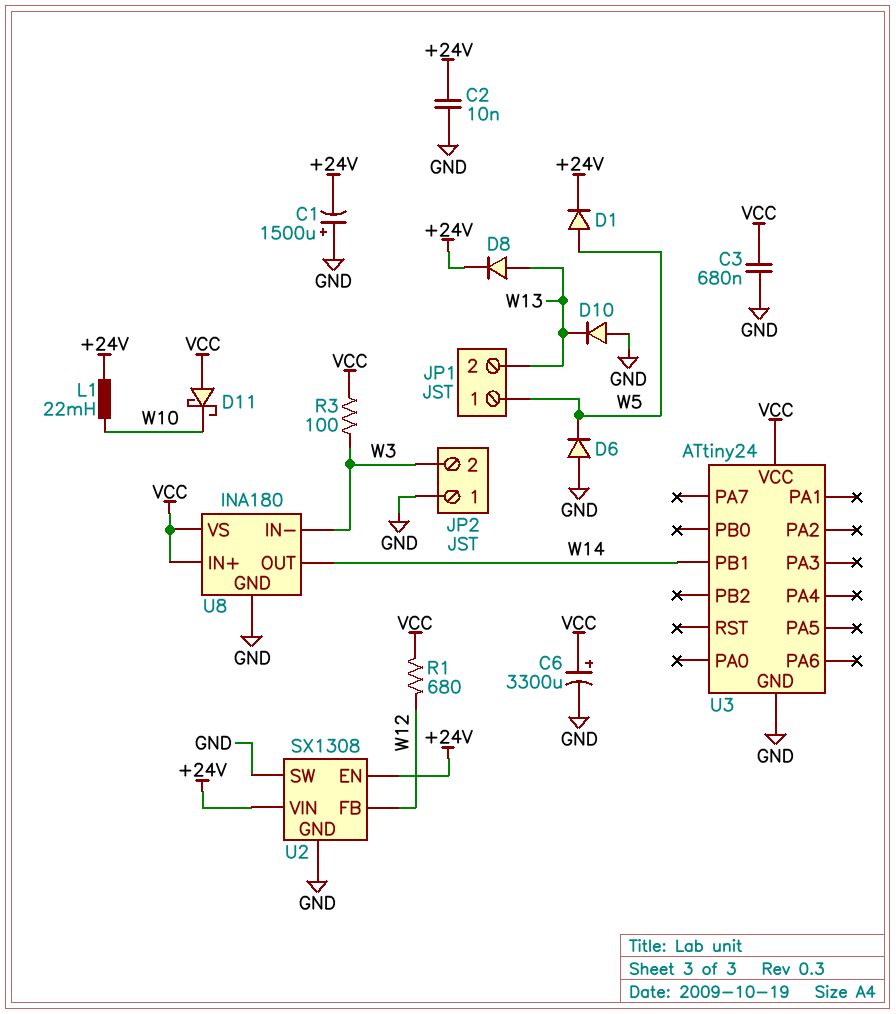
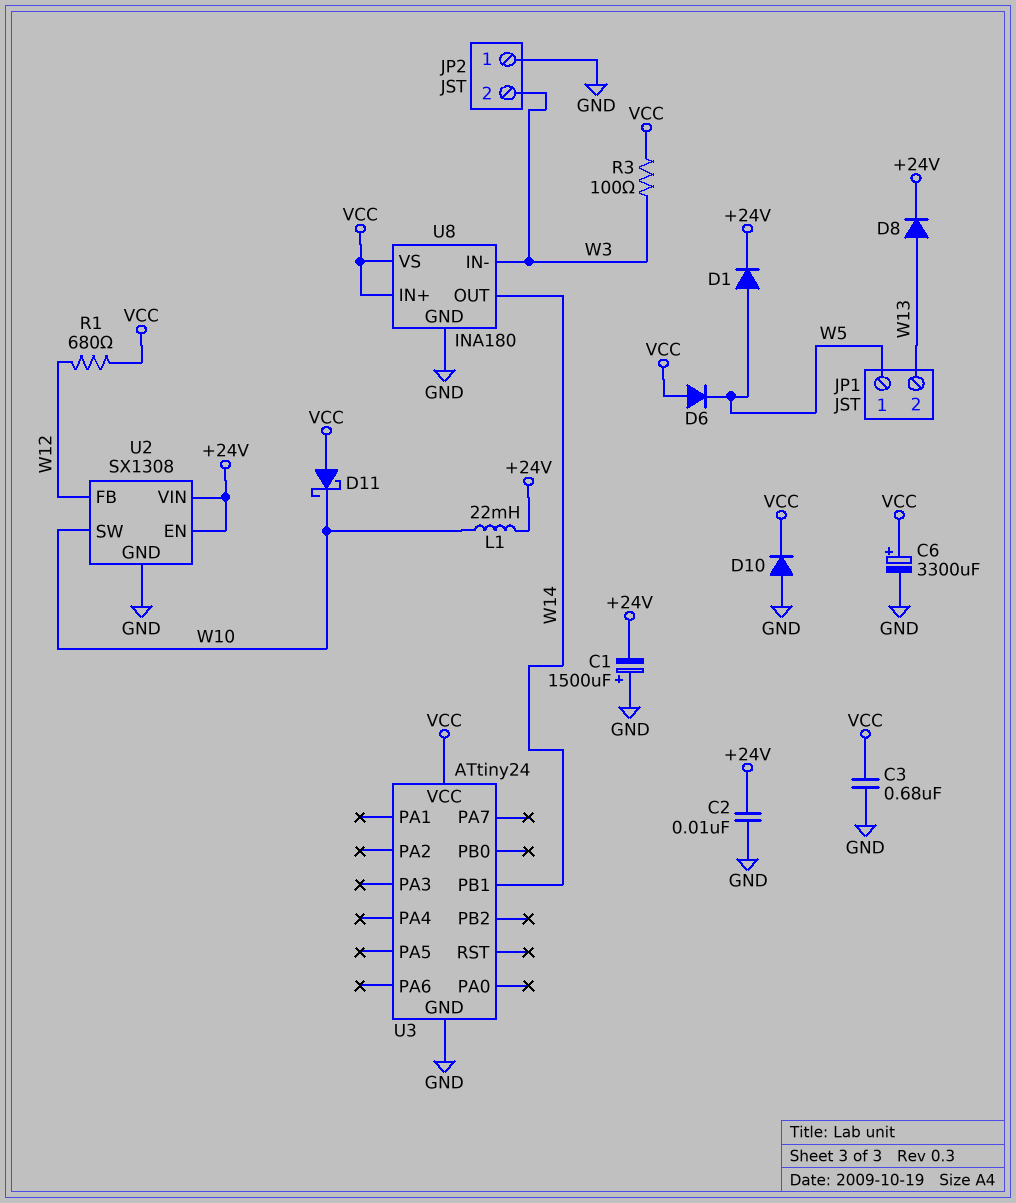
D6: diode (A GND, K W5) -> diode (A VCC, K W5)
D10: diode (A GND, K W13) -> diode (A GND, K VCC)
U2 pin SW: GND -> W10

